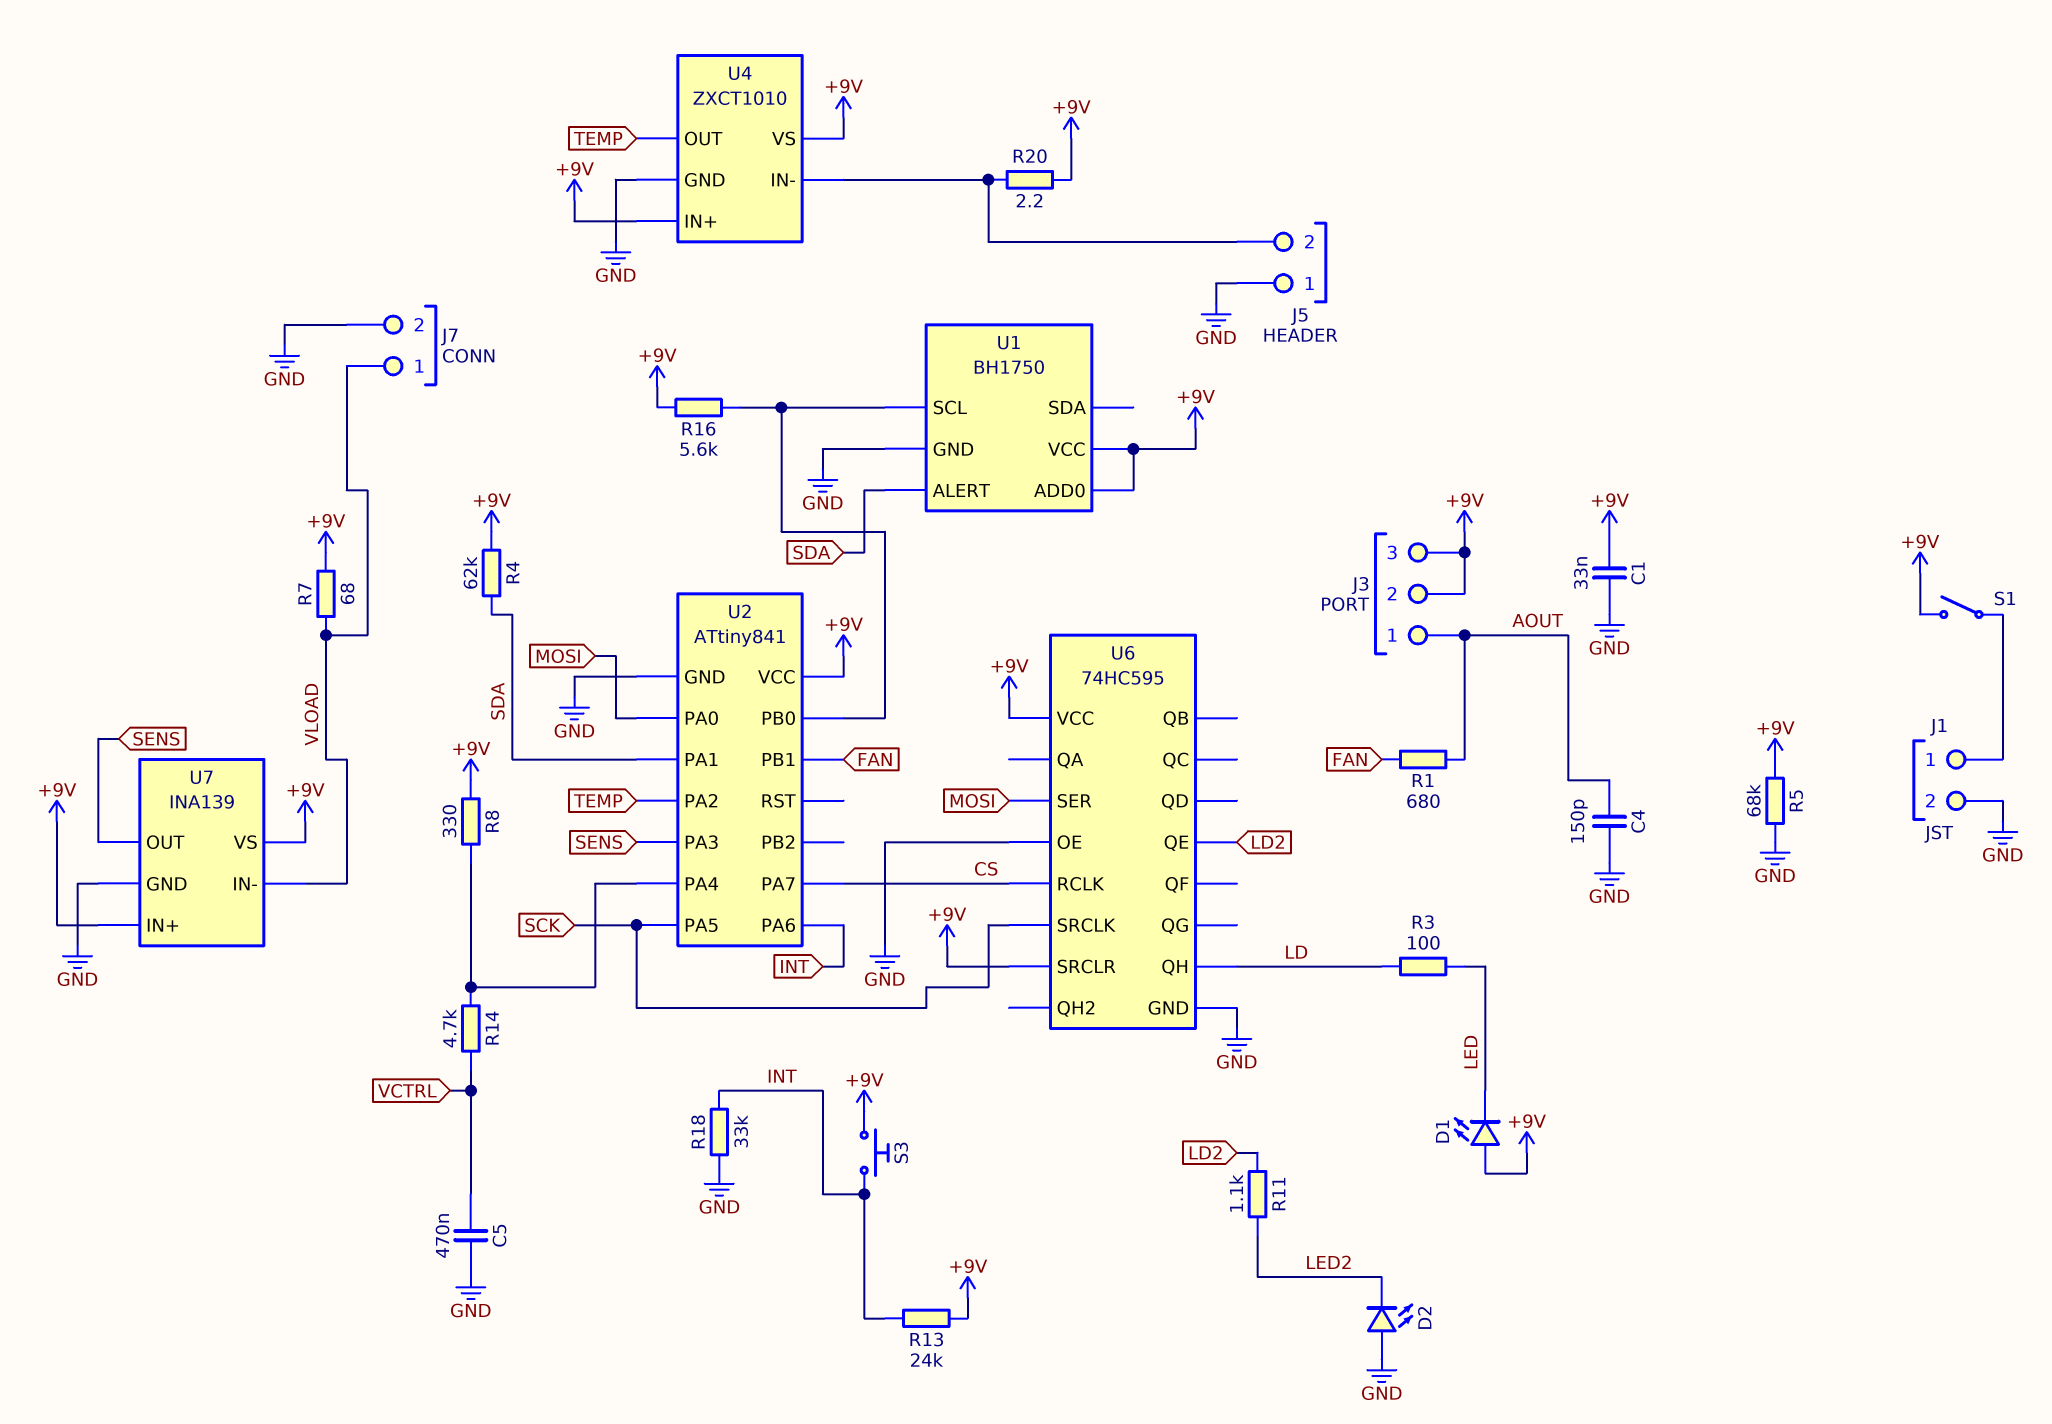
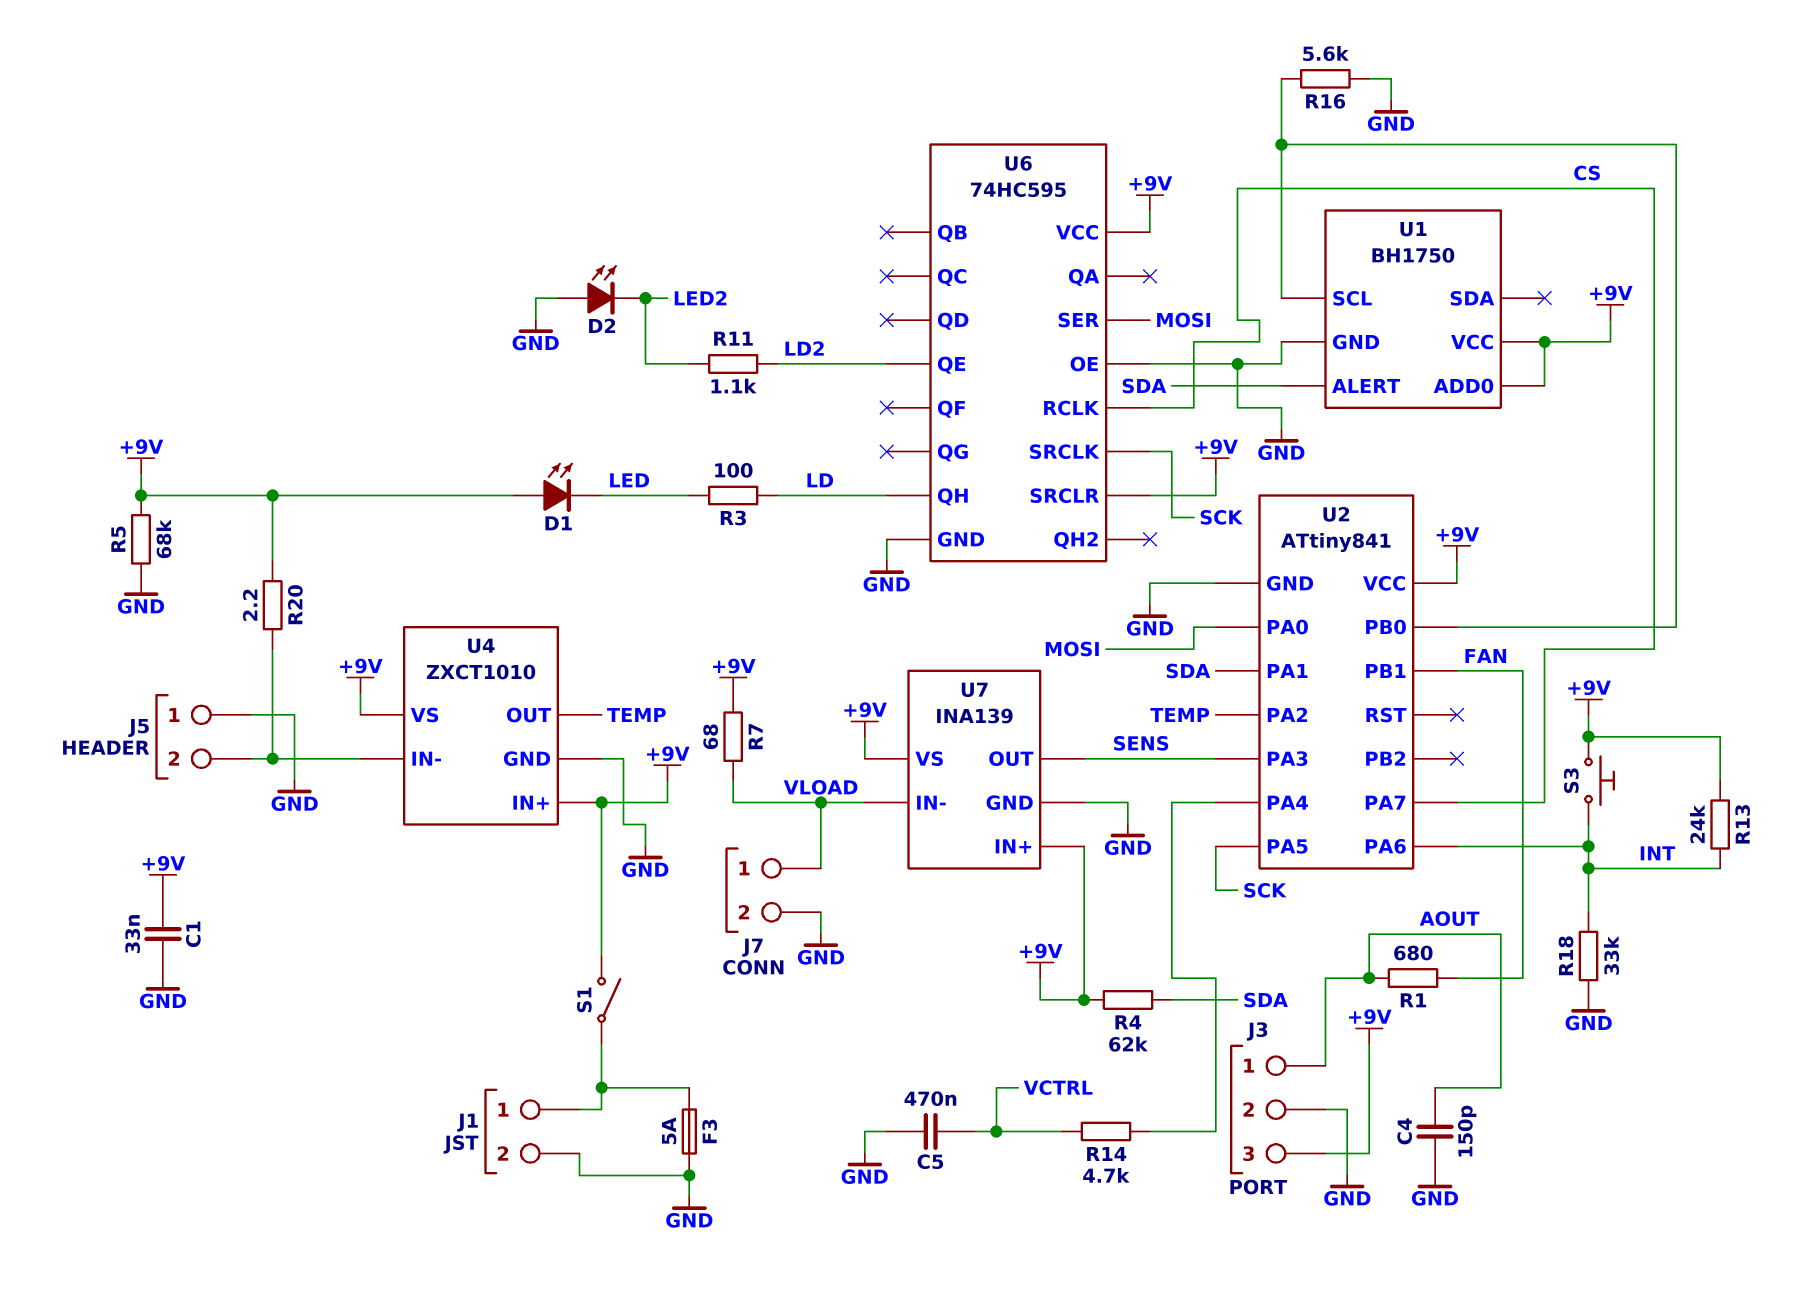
F3: none -> 5A (GND, J1/1)
J3 pin 2: +9V -> GND
R8: 330 (+9V, U2/PA4) -> none
R16: 5.6k (+9V, U1/SCL) -> 5.6k (GND, U1/SCL)

